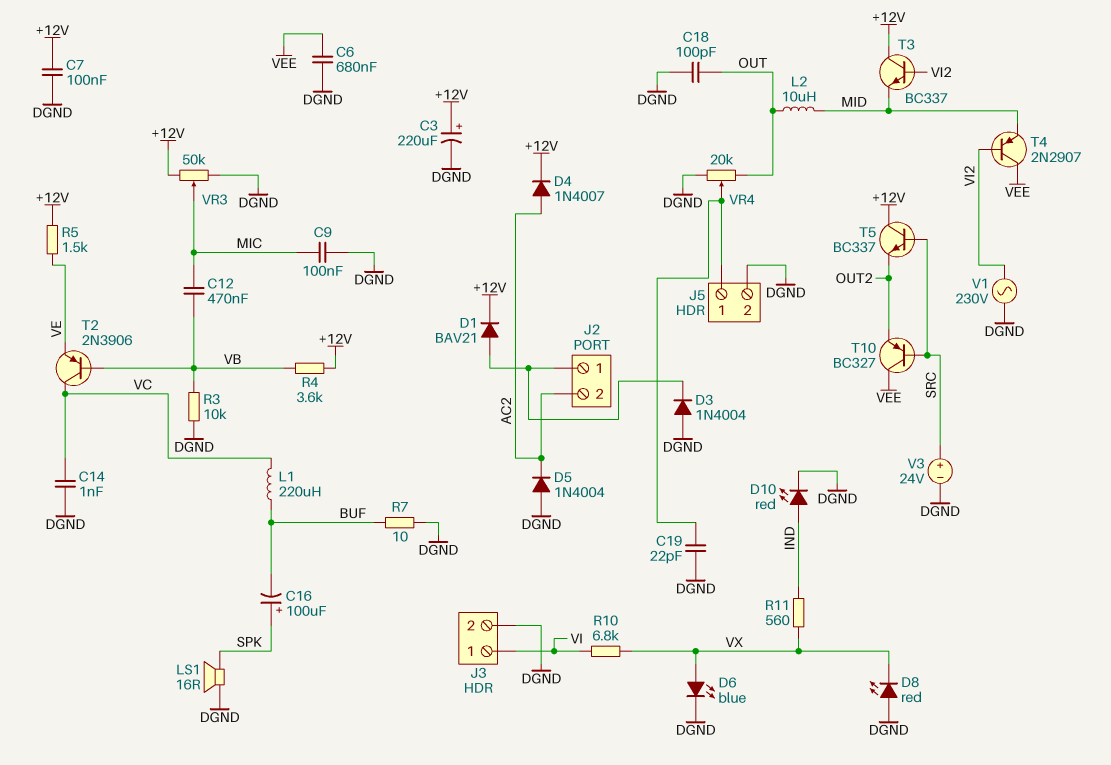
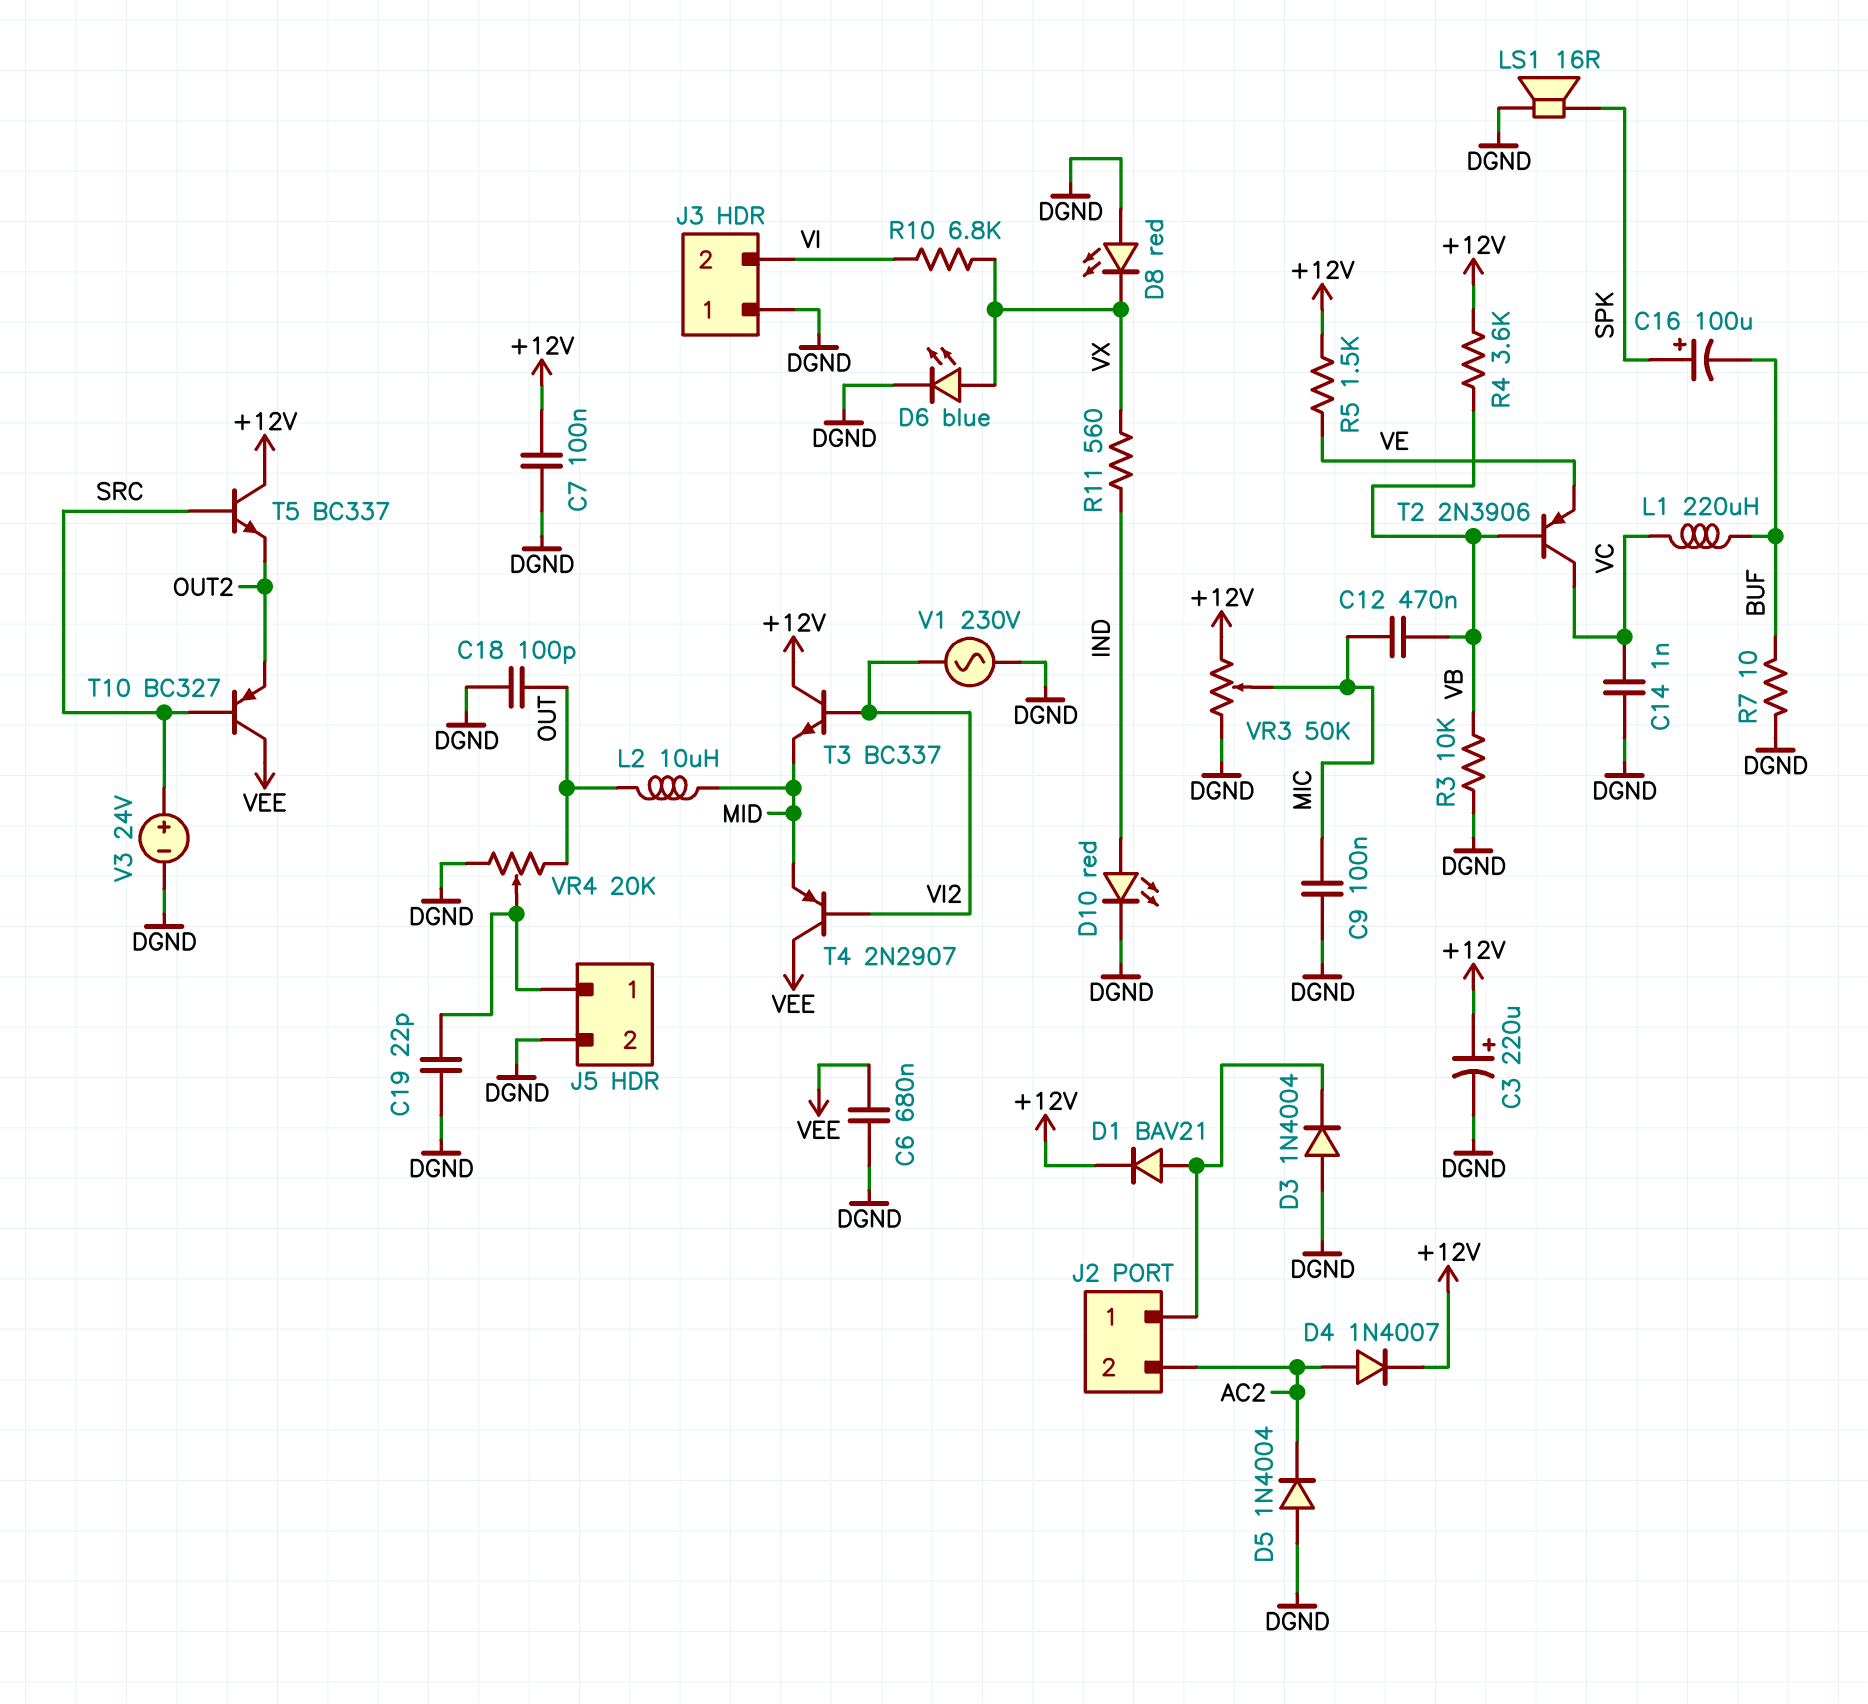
J3 pin 1: VI -> DGND
J3 pin 2: DGND -> VI

